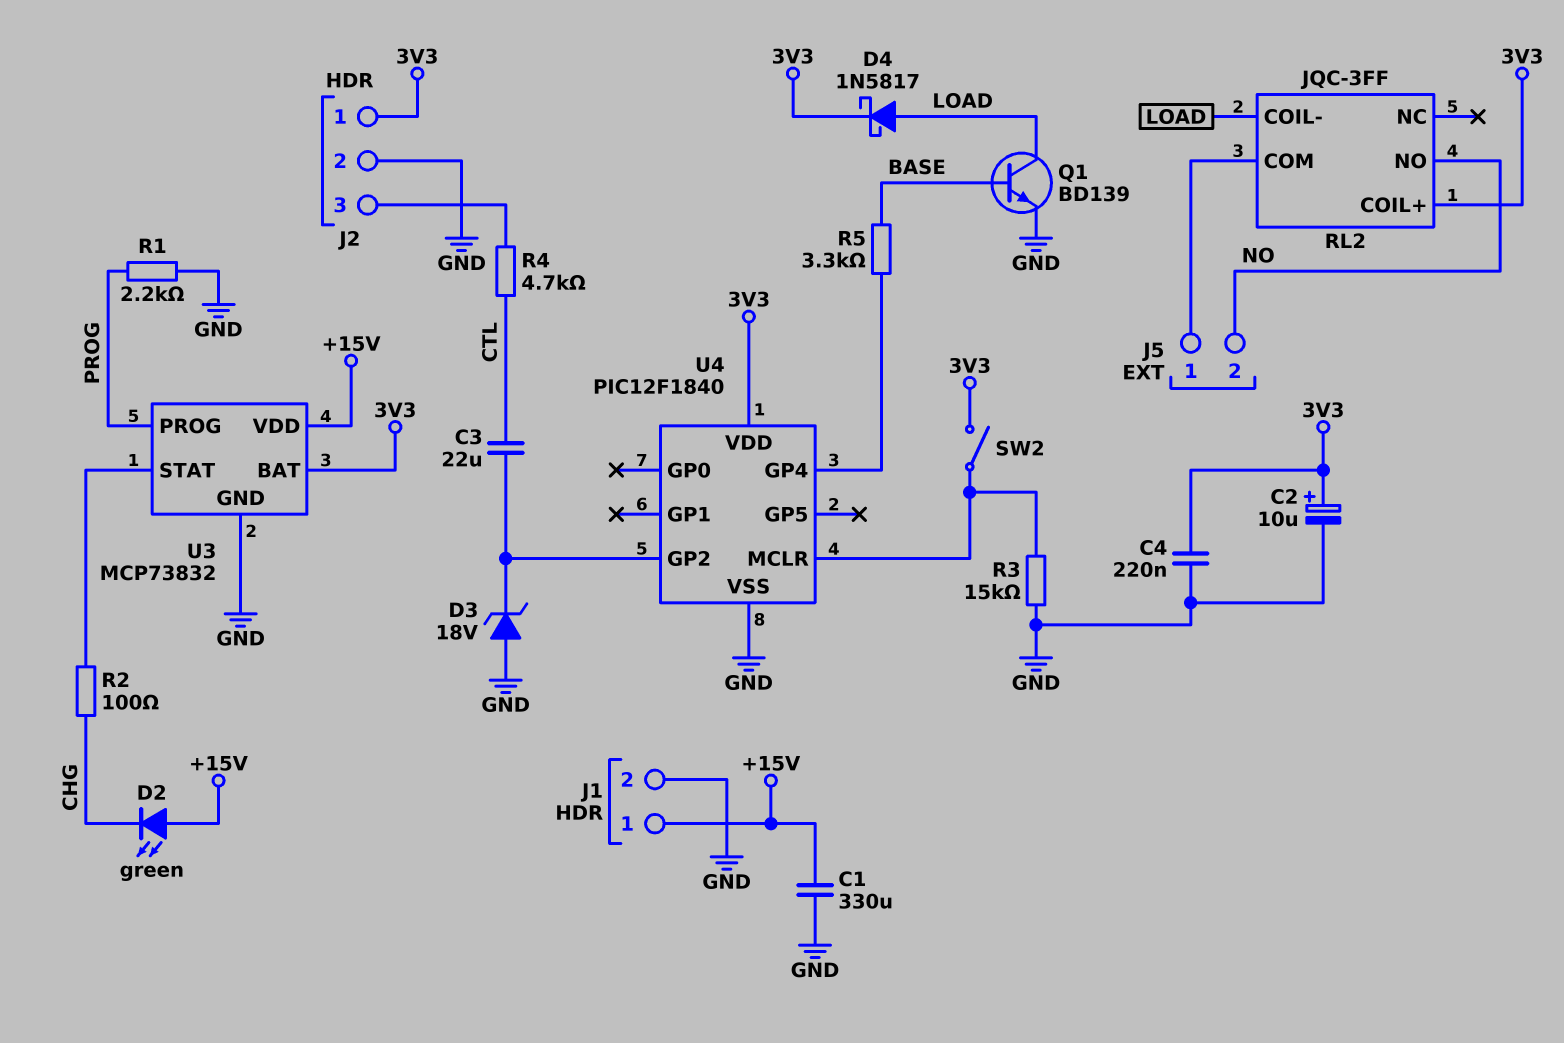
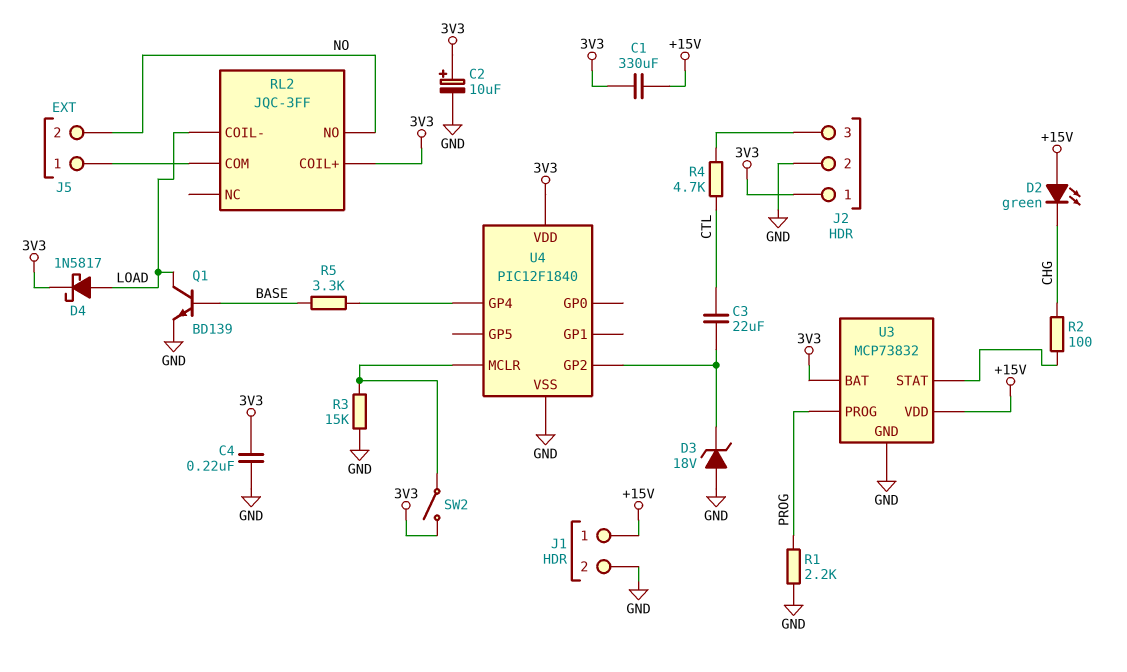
C1: 330uF (+15V, GND) -> 330uF (+15V, 3V3)

